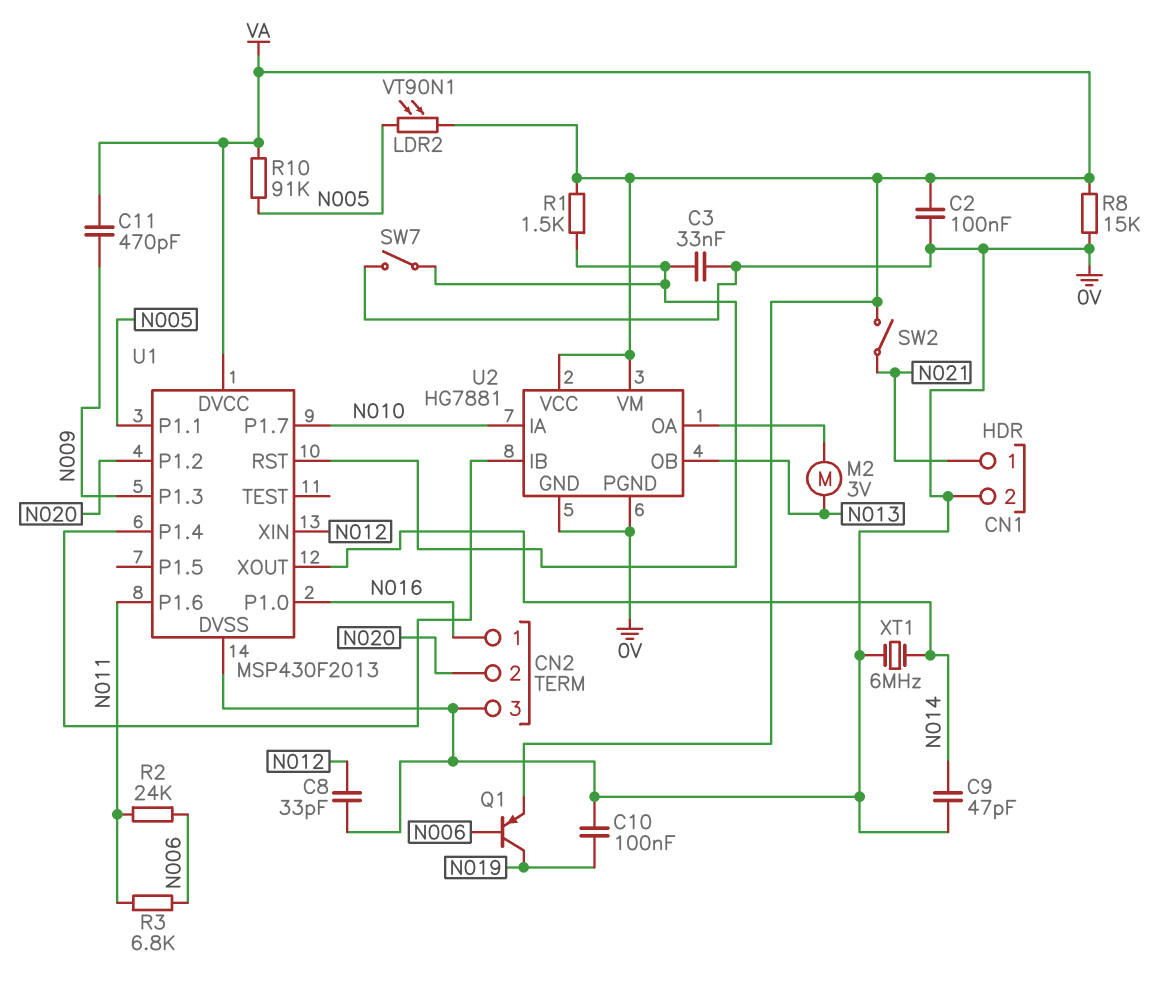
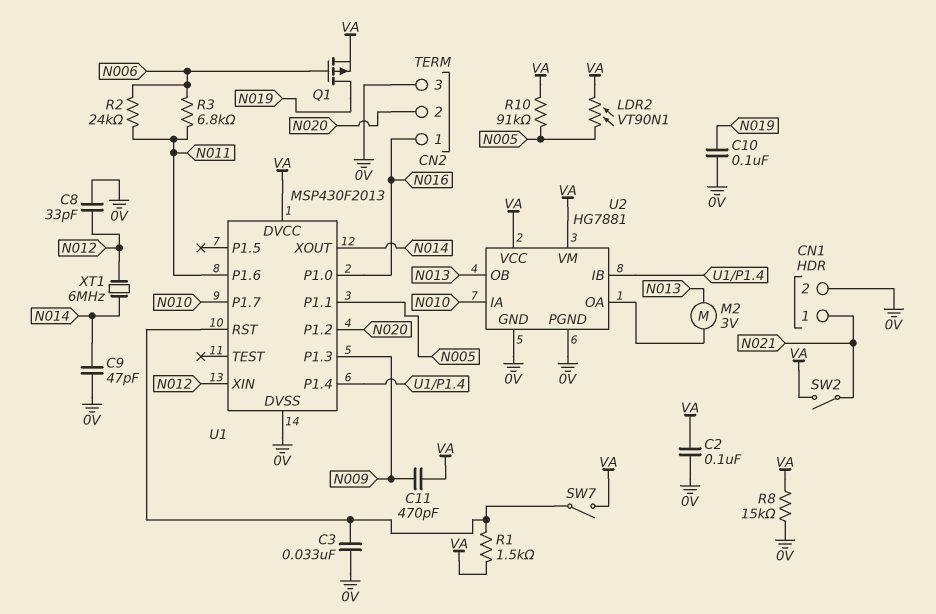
Q1: PNP (B N006, C N019, E VA) -> PMOS (G N006, D N019, S VA)
SW7: switch (0V, U1/RST) -> switch (U1/RST, VA)
XT1: 6MHz (0V, N014) -> 6MHz (N012, N014)

